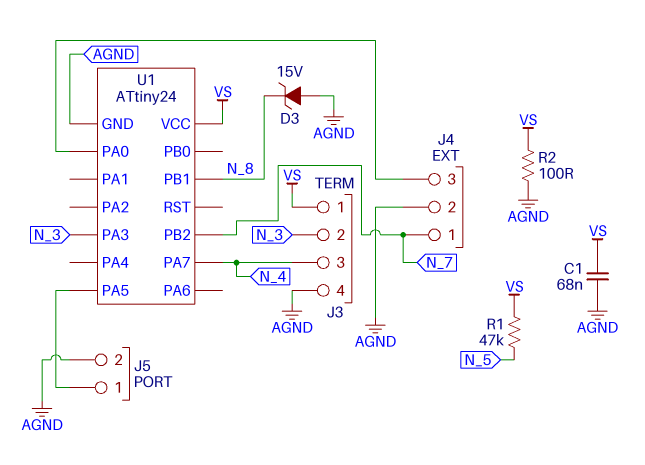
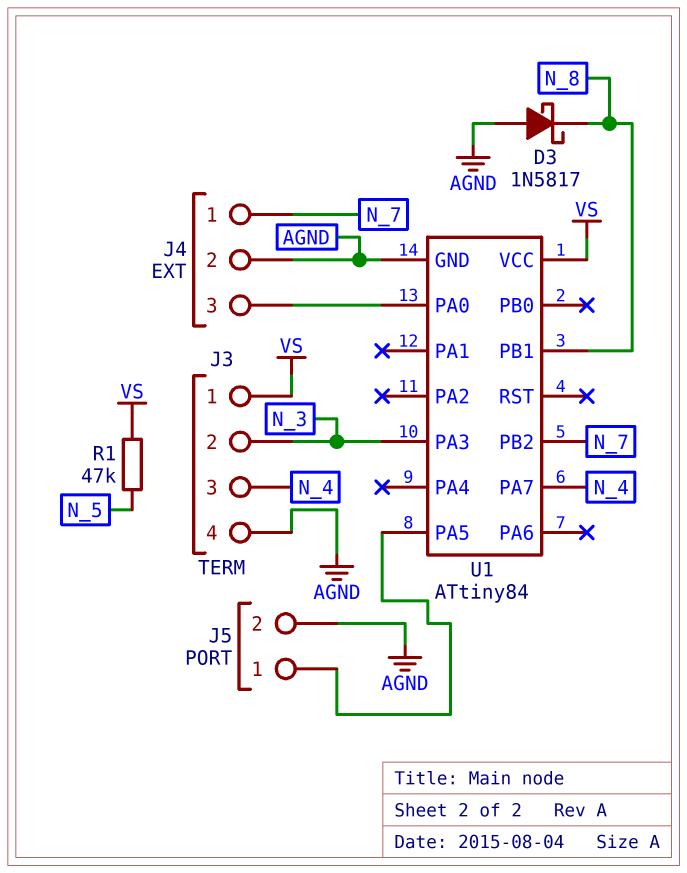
C1: 68nF (AGND, VS) -> none
D3: zener 15V (A AGND, K N_8) -> schottky 1N5817 (A AGND, K N_8)
R2: 100 (AGND, VS) -> none
U1: ATtiny24 -> ATtiny84

